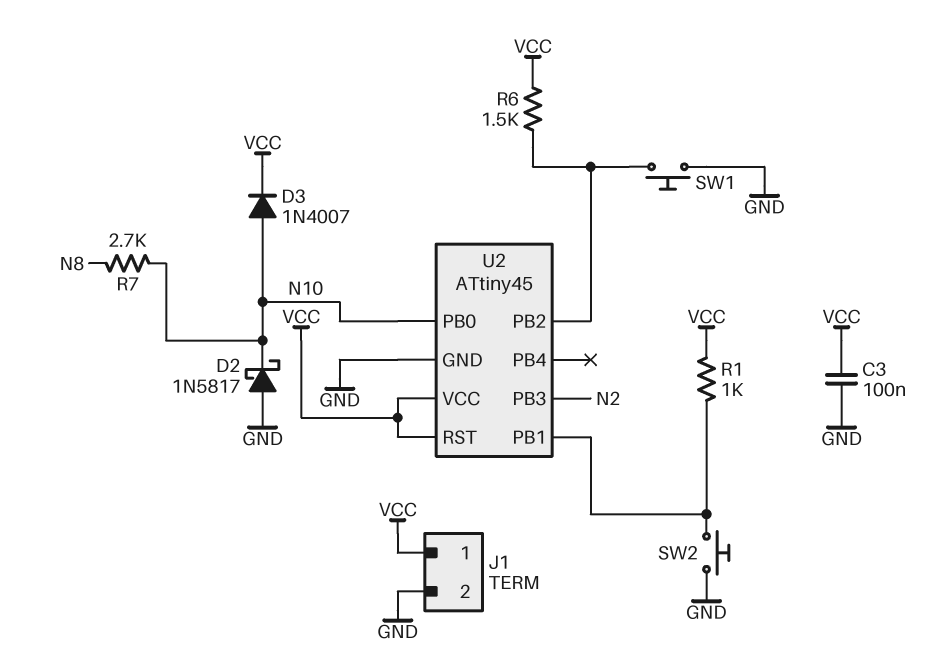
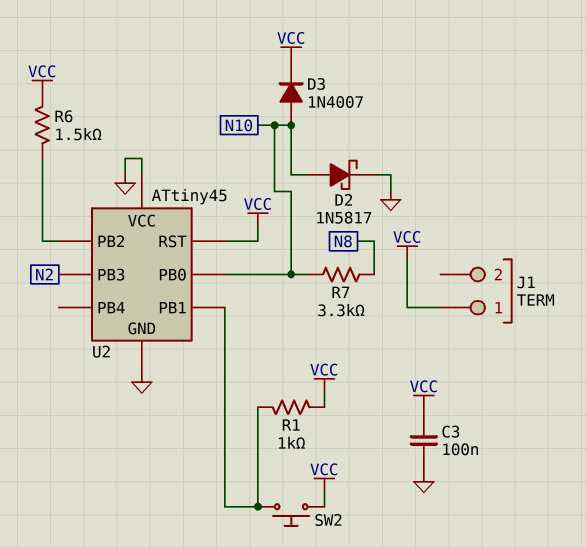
D2: schottky 1N5817 (A GND, K N10) -> schottky 1N5817 (A N10, K GND)
J1 pin 2: GND -> none
R7: 2.7k (N8, N10) -> 3.3k (N8, N10)
SW1: button (GND, U2/PB2) -> none
SW2: button (GND, U2/PB1) -> button (U2/PB1, VCC)
U2 pin VCC: VCC -> GND

